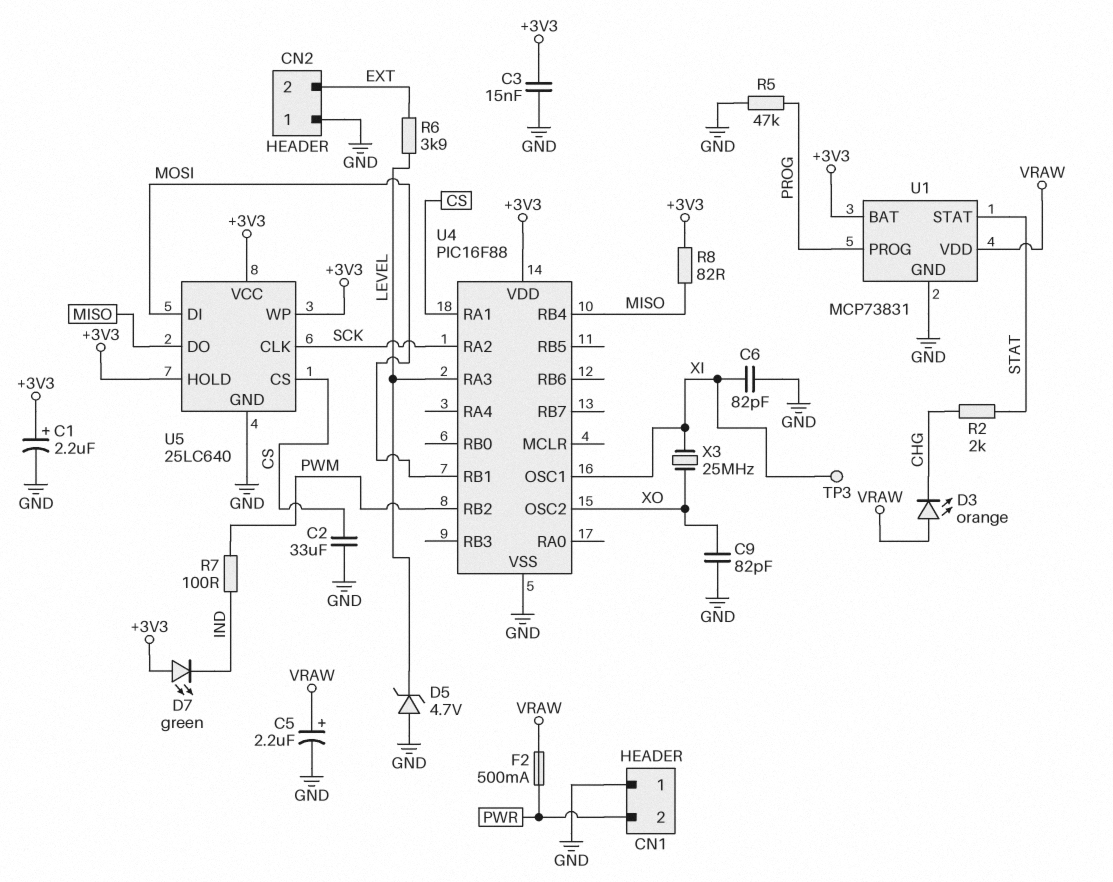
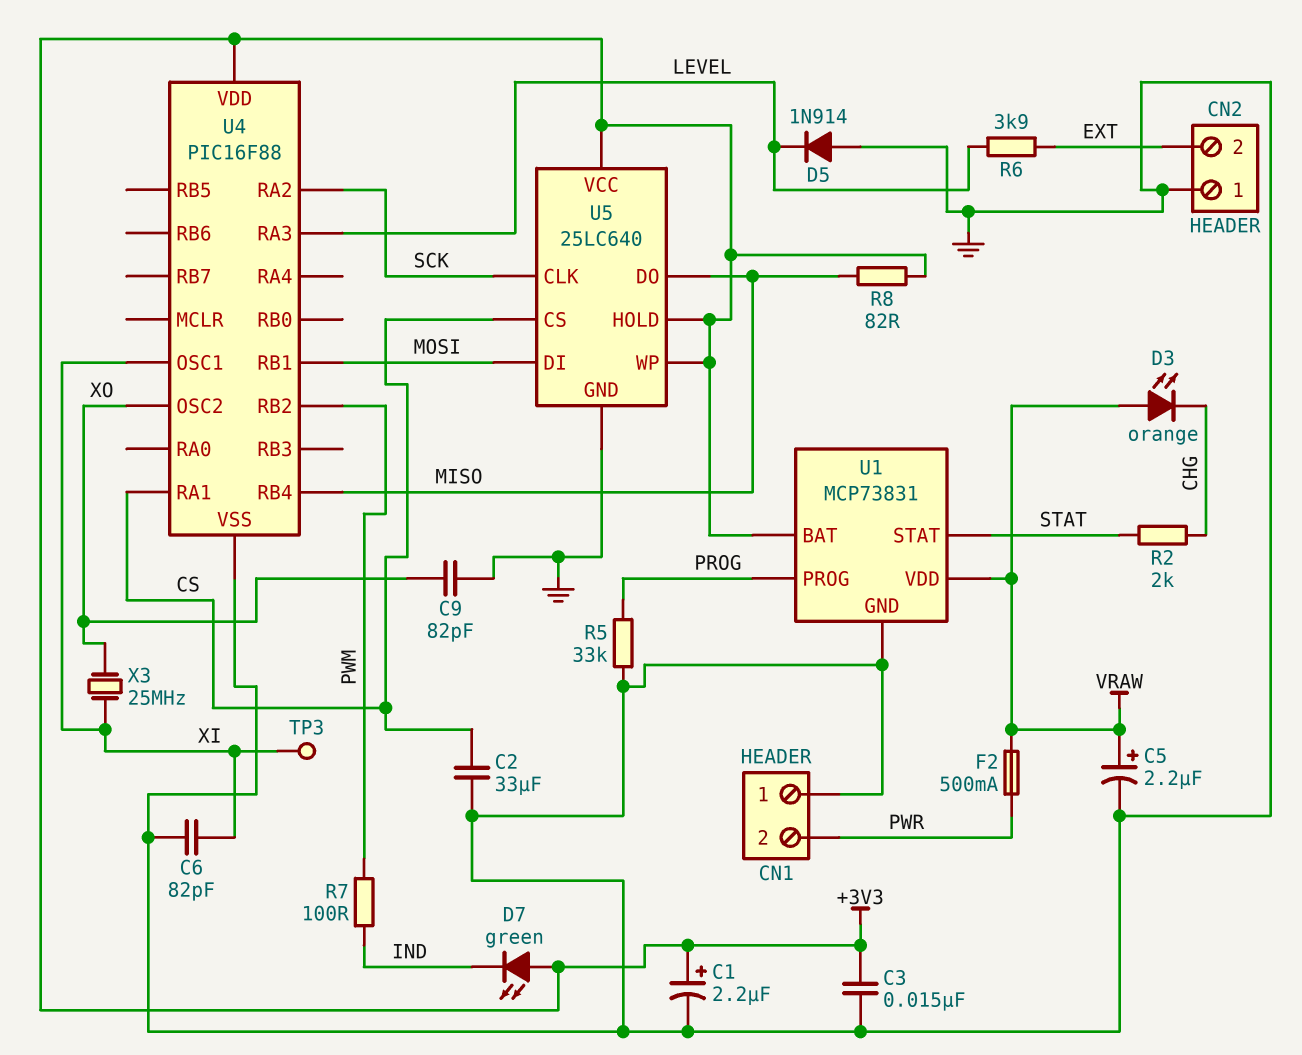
D5: zener 4.7V (A GND, K LEVEL) -> diode 1N914 (A GND, K LEVEL)
R5: 47k (GND, PROG) -> 33k (GND, PROG)

